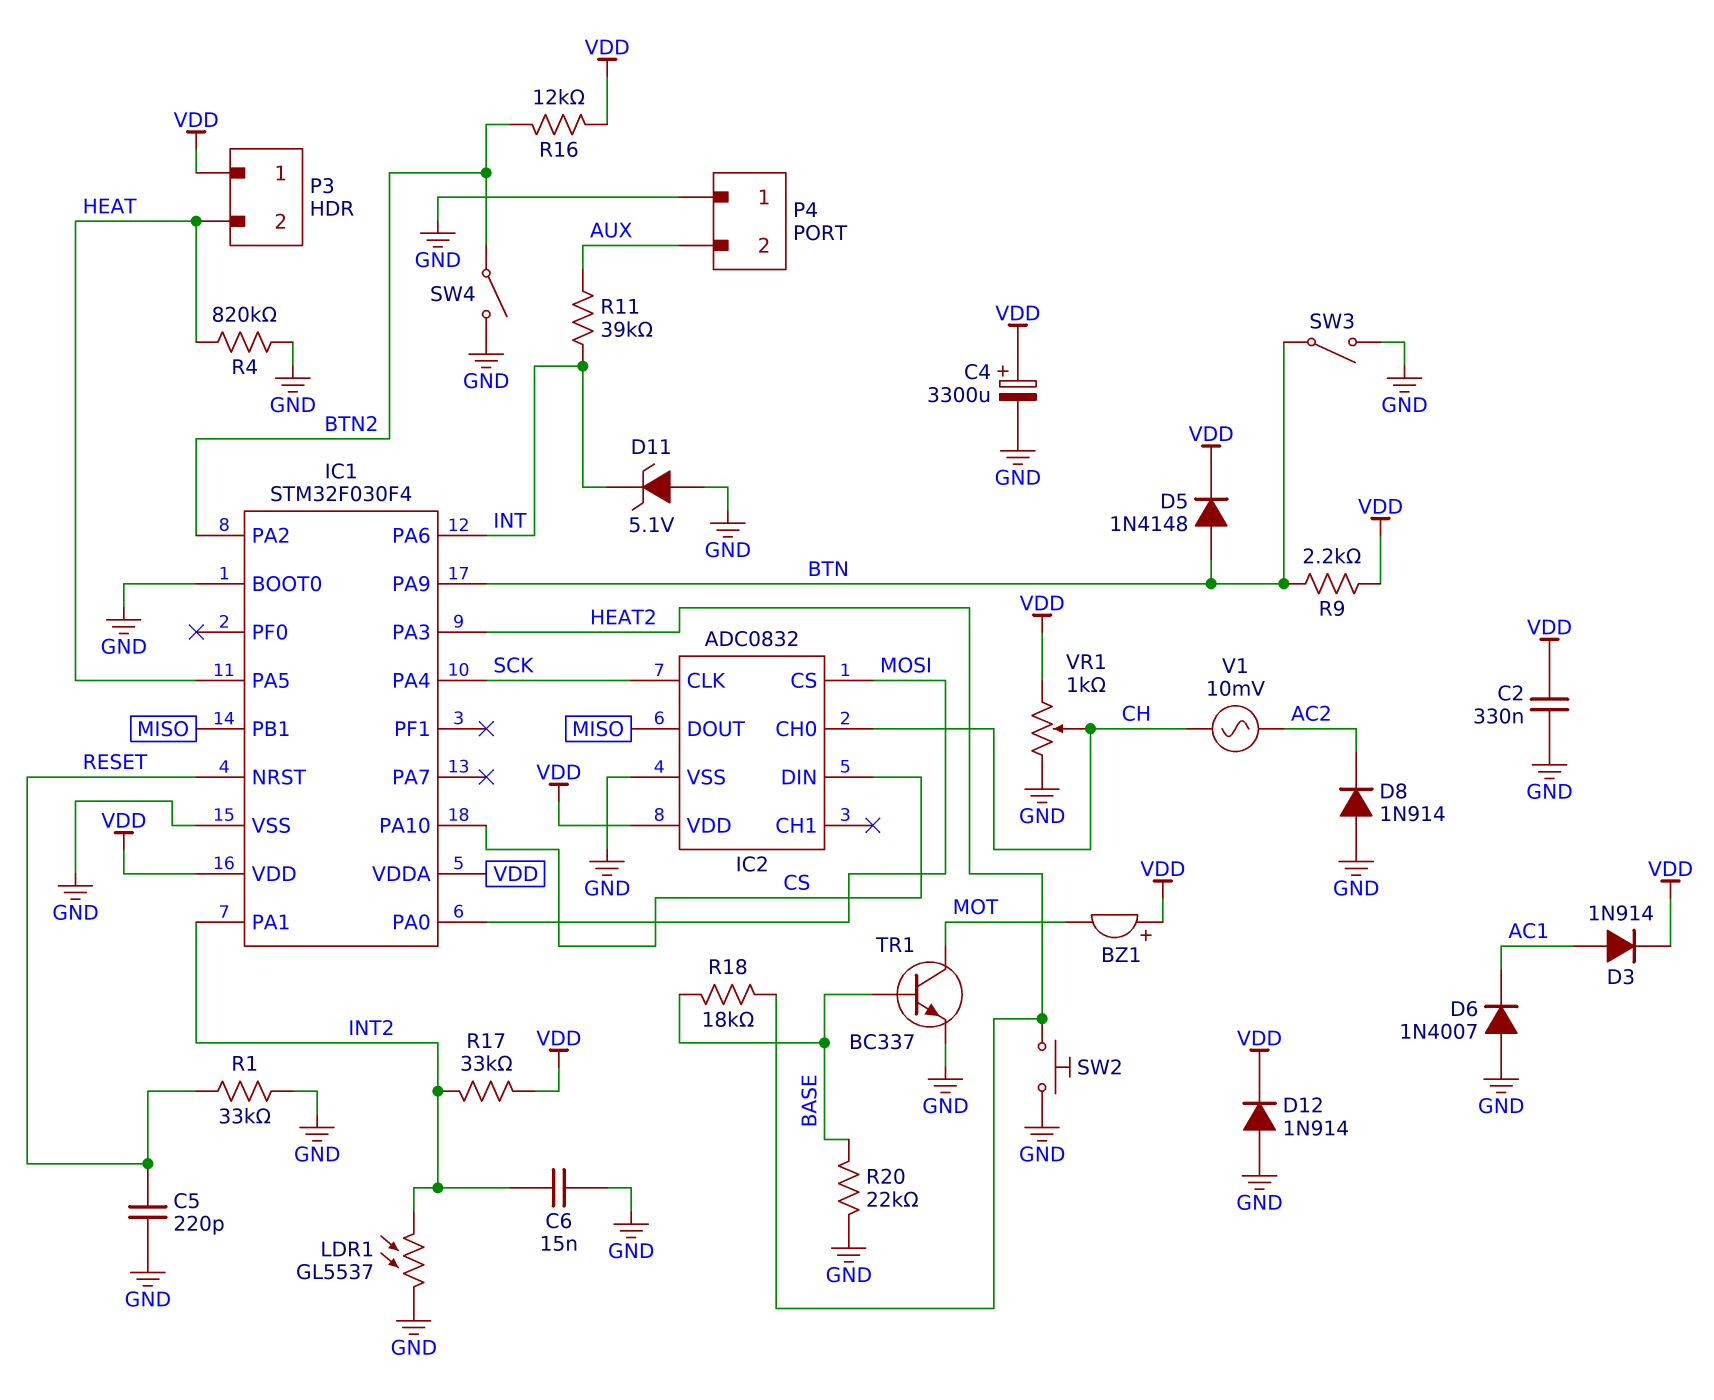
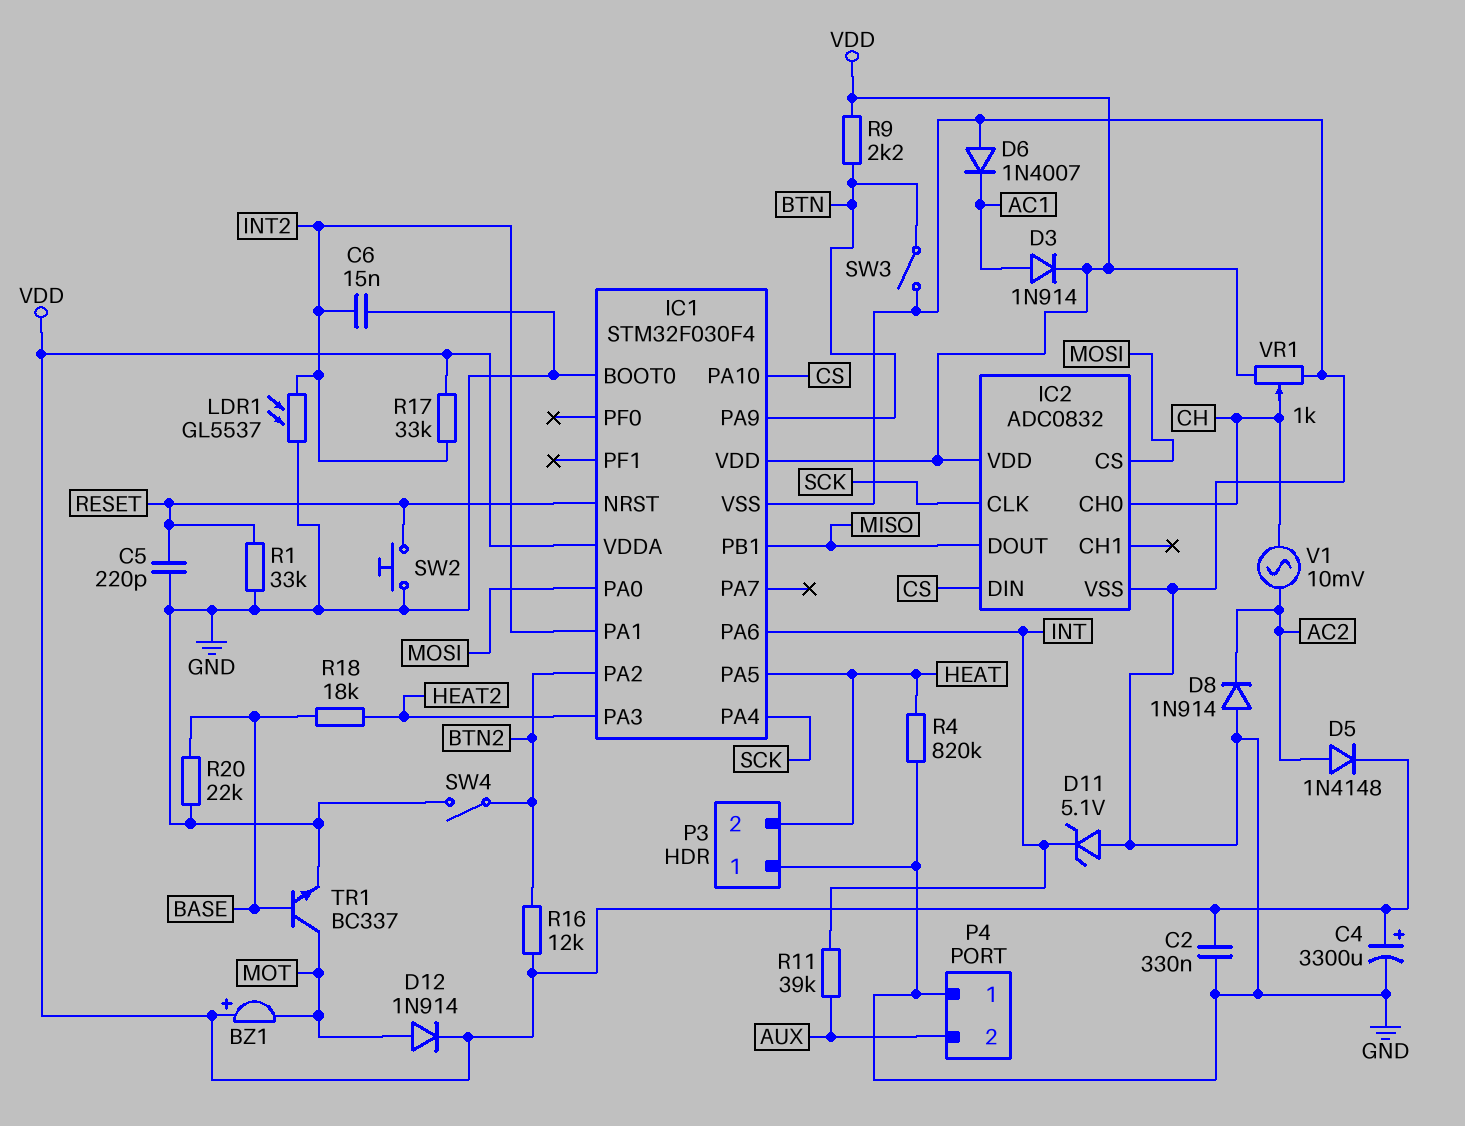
D5: diode 1N4148 (A BTN, K VDD) -> diode 1N4148 (A AC2, K VDD)
D12: diode 1N914 (A GND, K VDD) -> diode 1N914 (A MOT, K VDD)
P3 pin 1: VDD -> GND
SW2: button (GND, HEAT2) -> button (GND, RESET)

